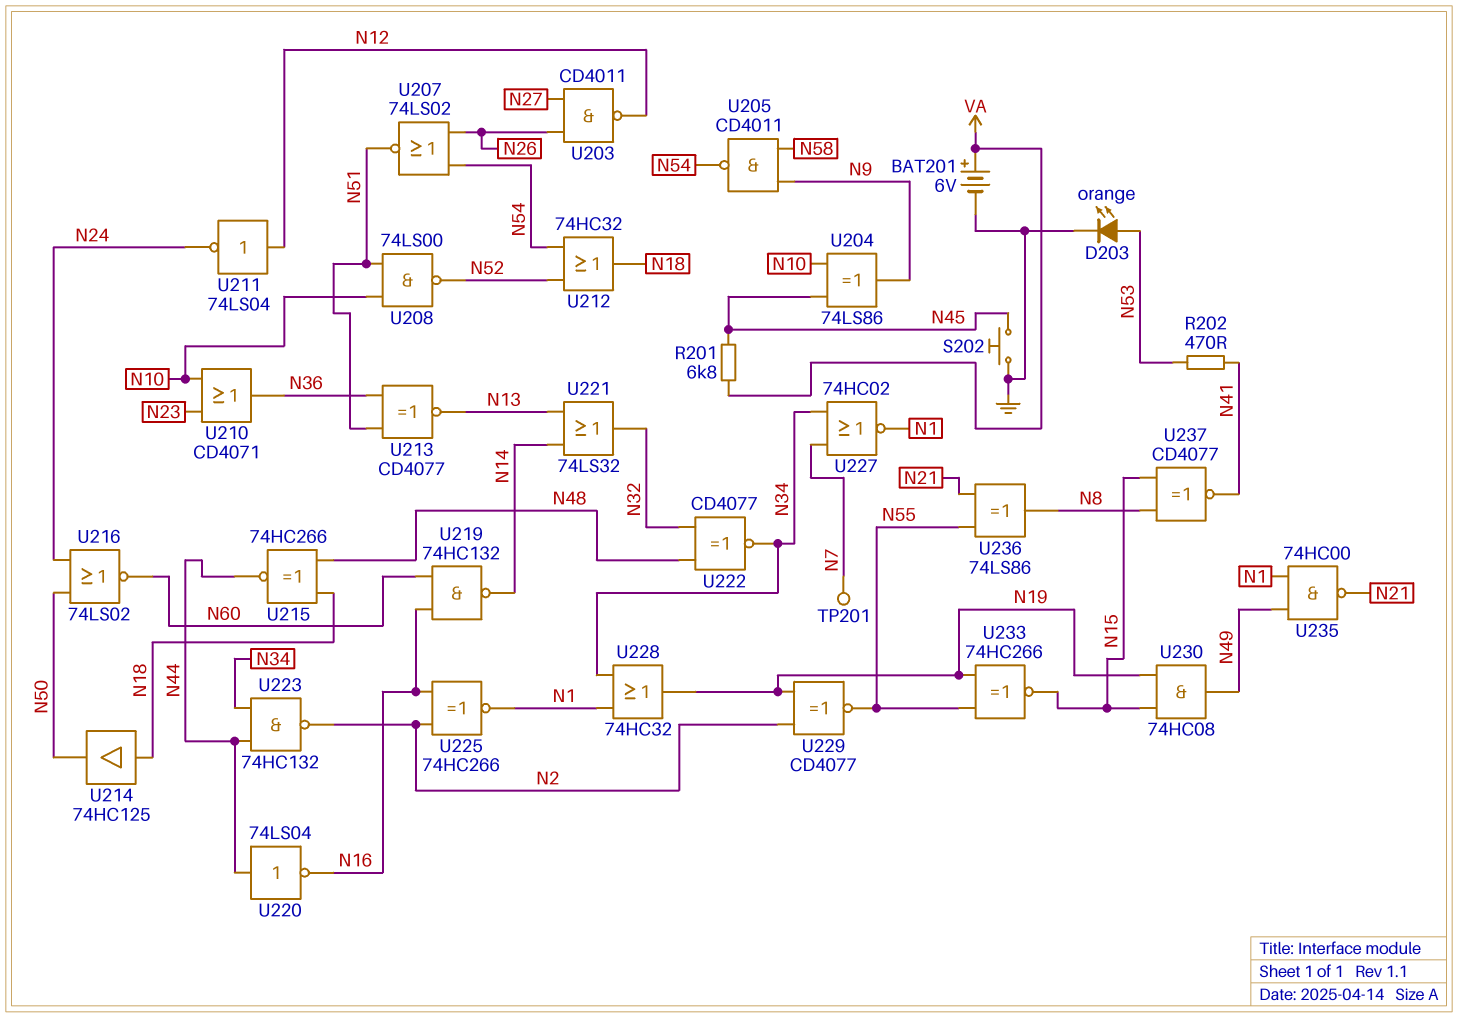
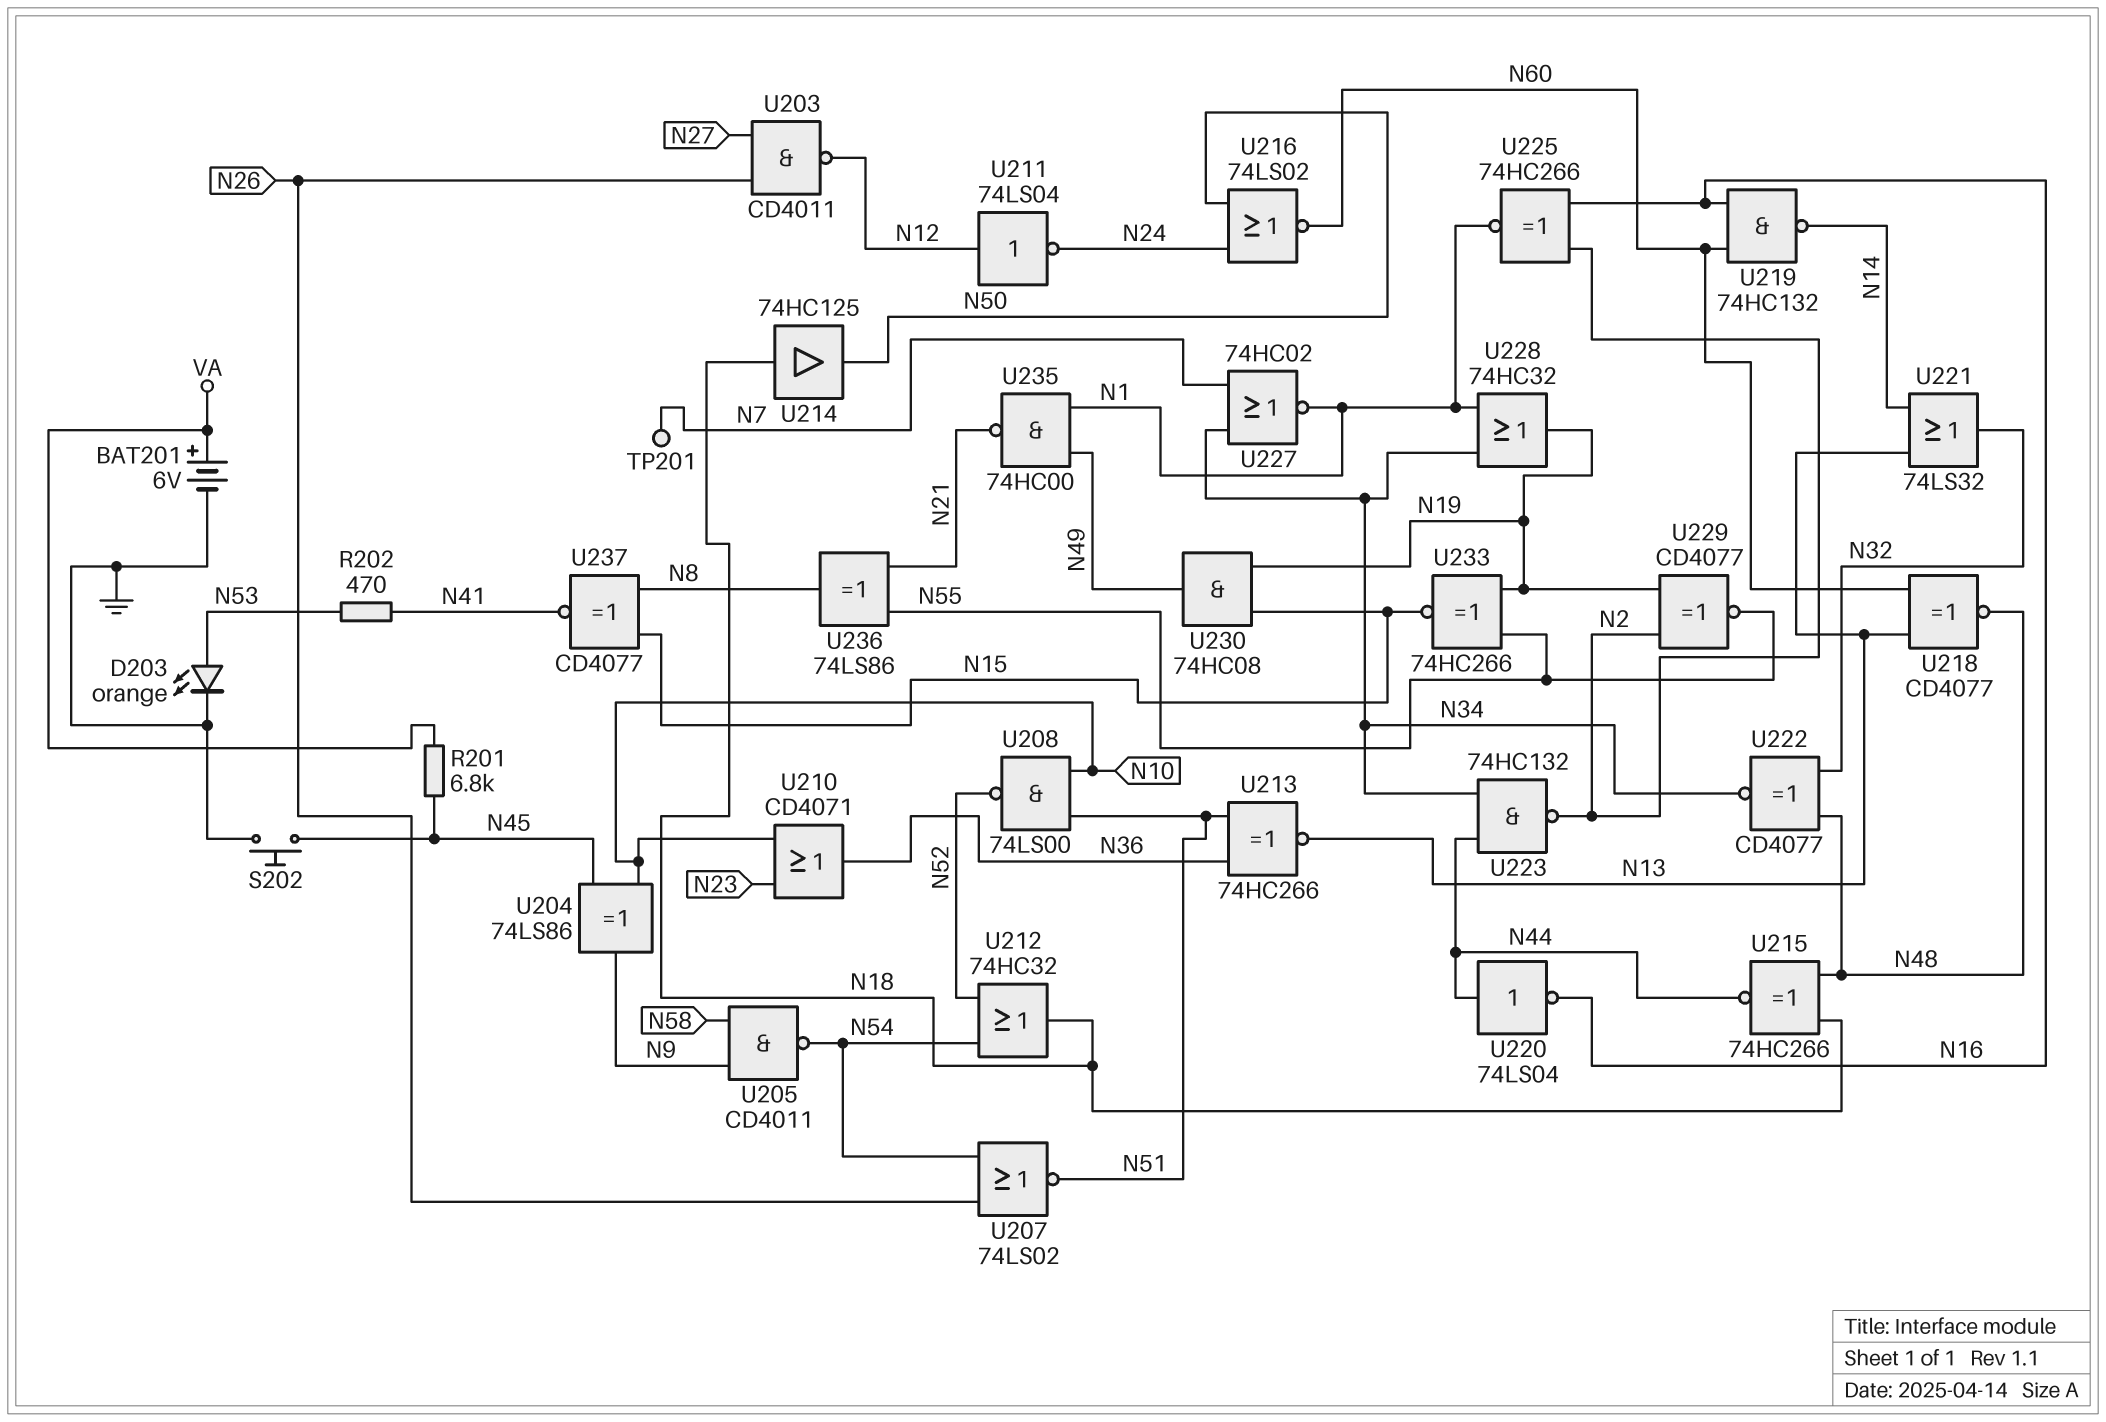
U213: XNOR CD4077 (in N36, in N51, out N13) -> XNOR 74HC266 (in N36, in N51, out N13)
U218: none -> XNOR CD4077 (in N13, in N60, out N48)

